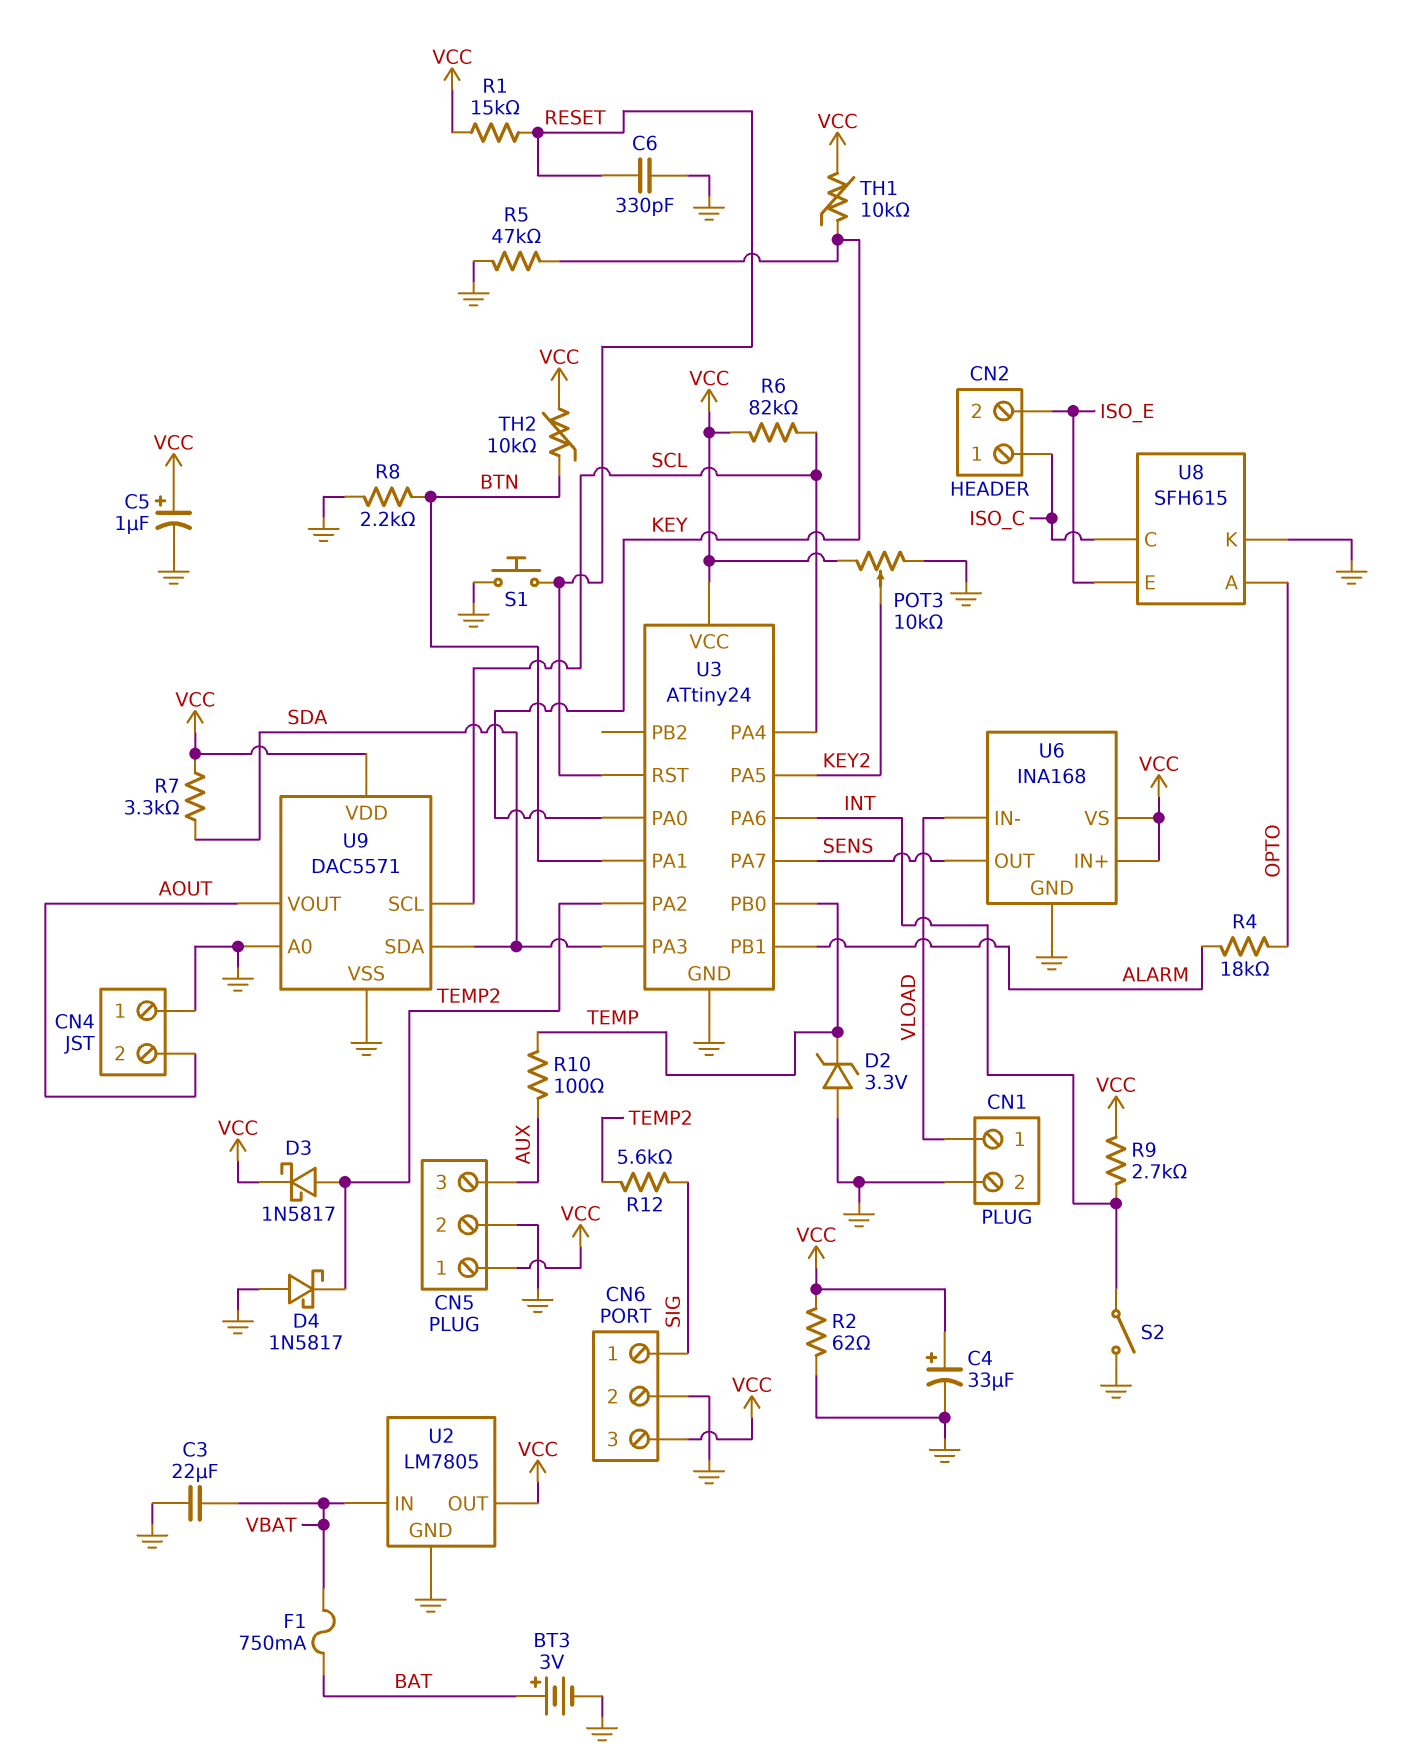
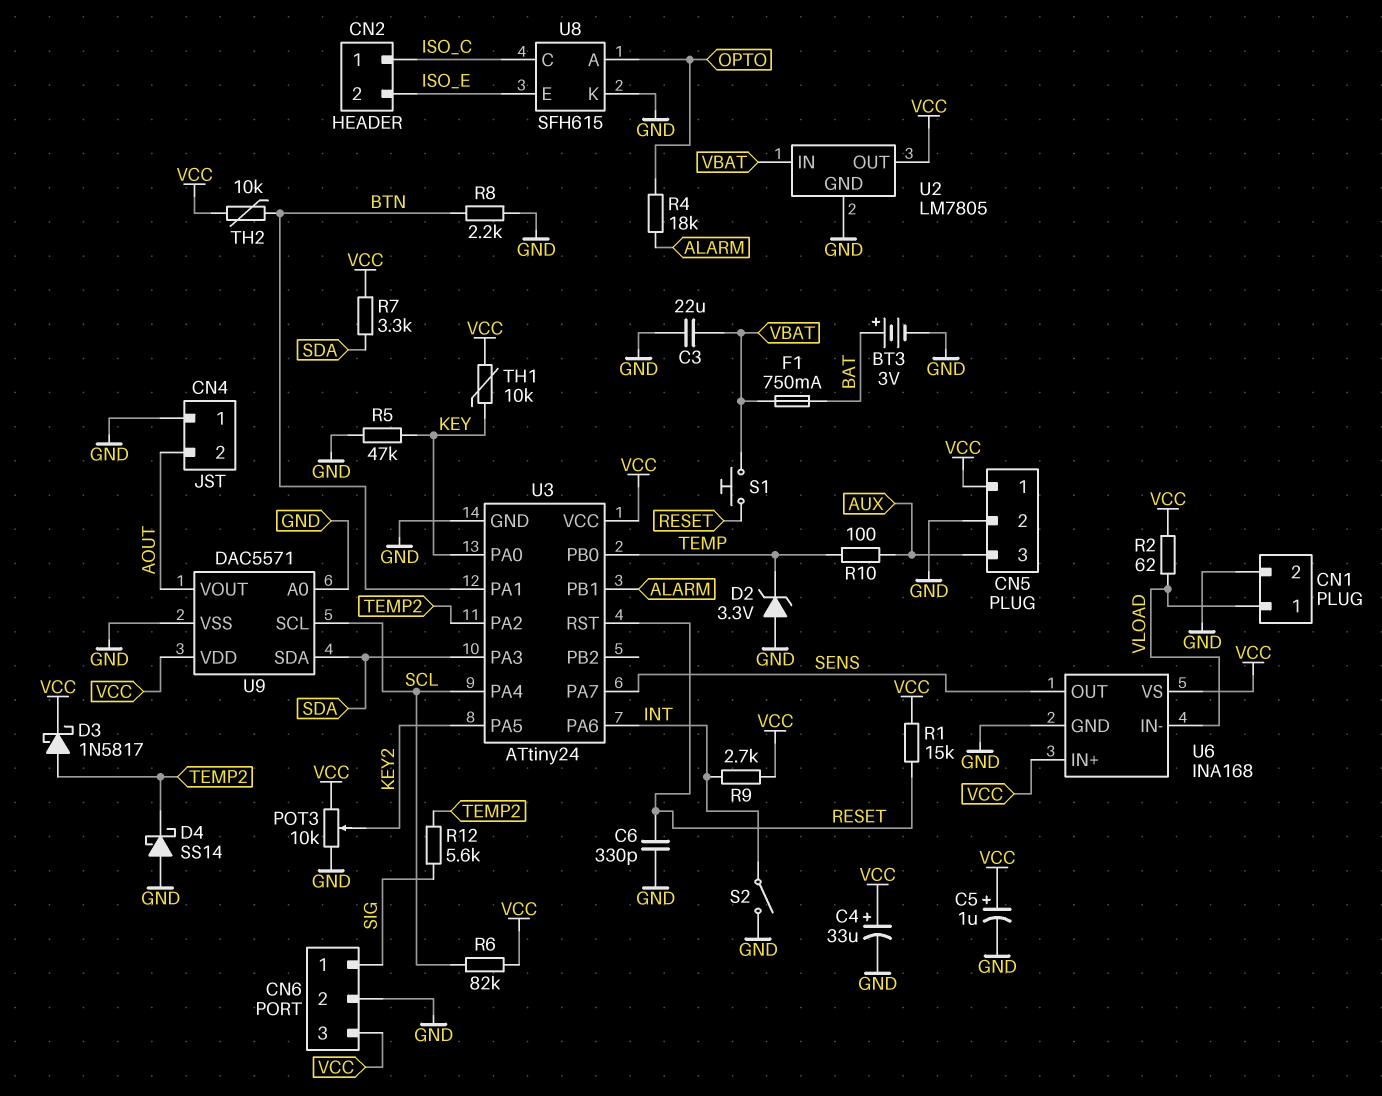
D4: schottky 1N5817 (A GND, K TEMP2) -> schottky SS14 (A GND, K TEMP2)
R2: 62 (GND, VCC) -> 62 (VCC, VLOAD)
S1: button (GND, RESET) -> button (RESET, VBAT)

